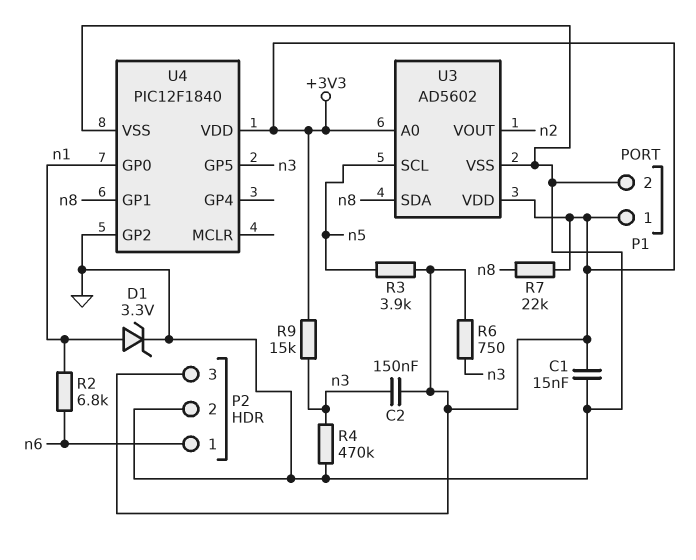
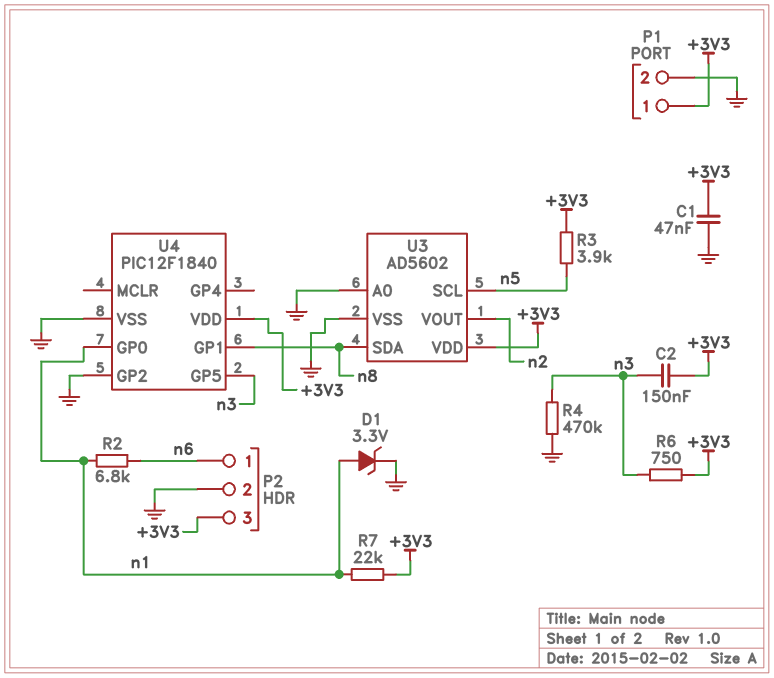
C1: 15nF (+3V3, GND) -> 47nF (+3V3, GND)
R7: 22k (+3V3, n8) -> 22k (+3V3, n1)
R9: 15k (+3V3, n3) -> none
U3 pin A0: +3V3 -> GND

